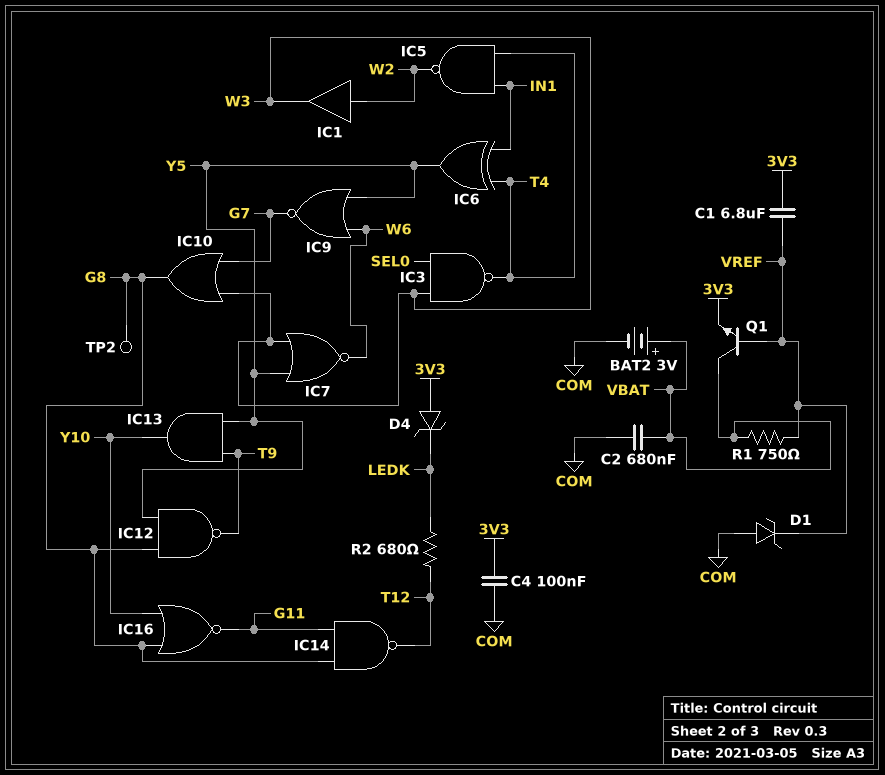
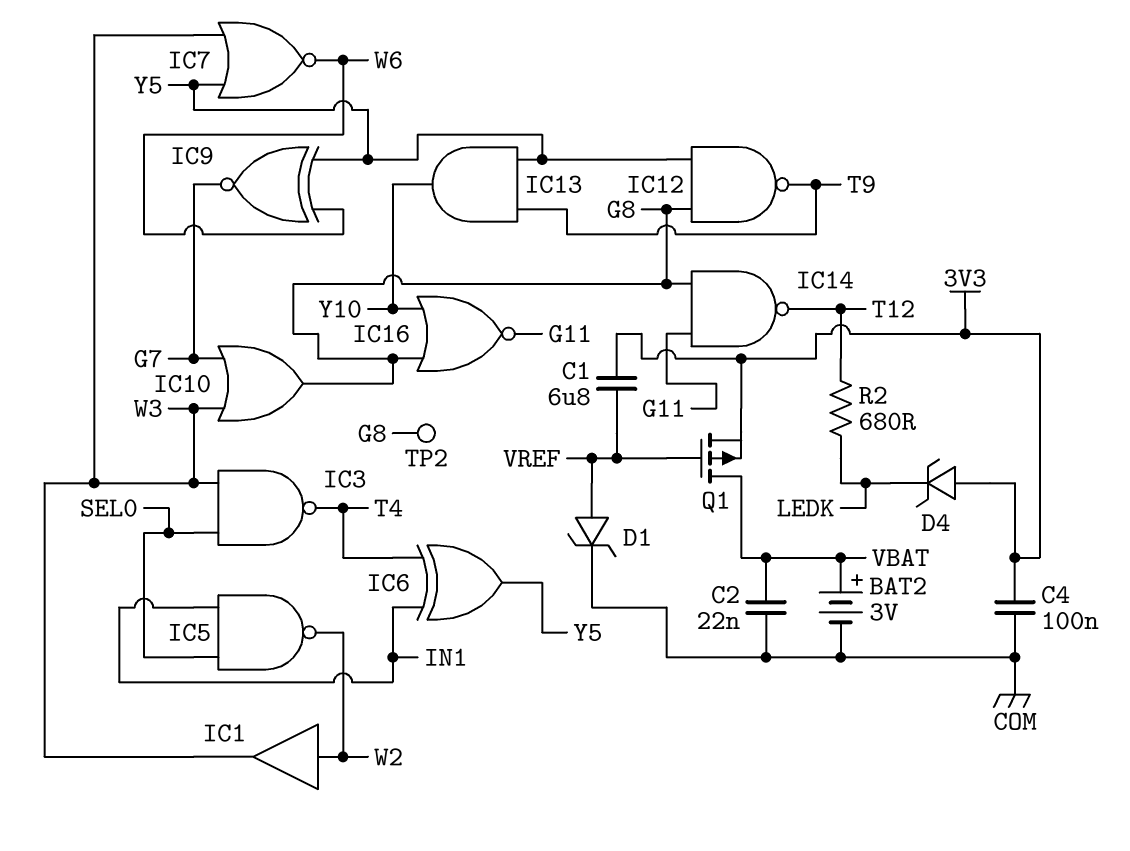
C2: 680nF (COM, VBAT) -> 22nF (COM, VBAT)
D1: zener (A COM, K VREF) -> zener (A VREF, K COM)
IC5: NAND (in IN1, in T4, out W2) -> NAND (in IN1, in SEL0, out W2)
IC9: NOR (in W6, in Y5, out G7) -> XNOR (in W6, in Y5, out G7)
Q1: NPN (B VREF, C VBAT, E 3V3) -> PMOS (G VREF, D VBAT, S 3V3)
R1: 750 (VBAT, VREF) -> none

